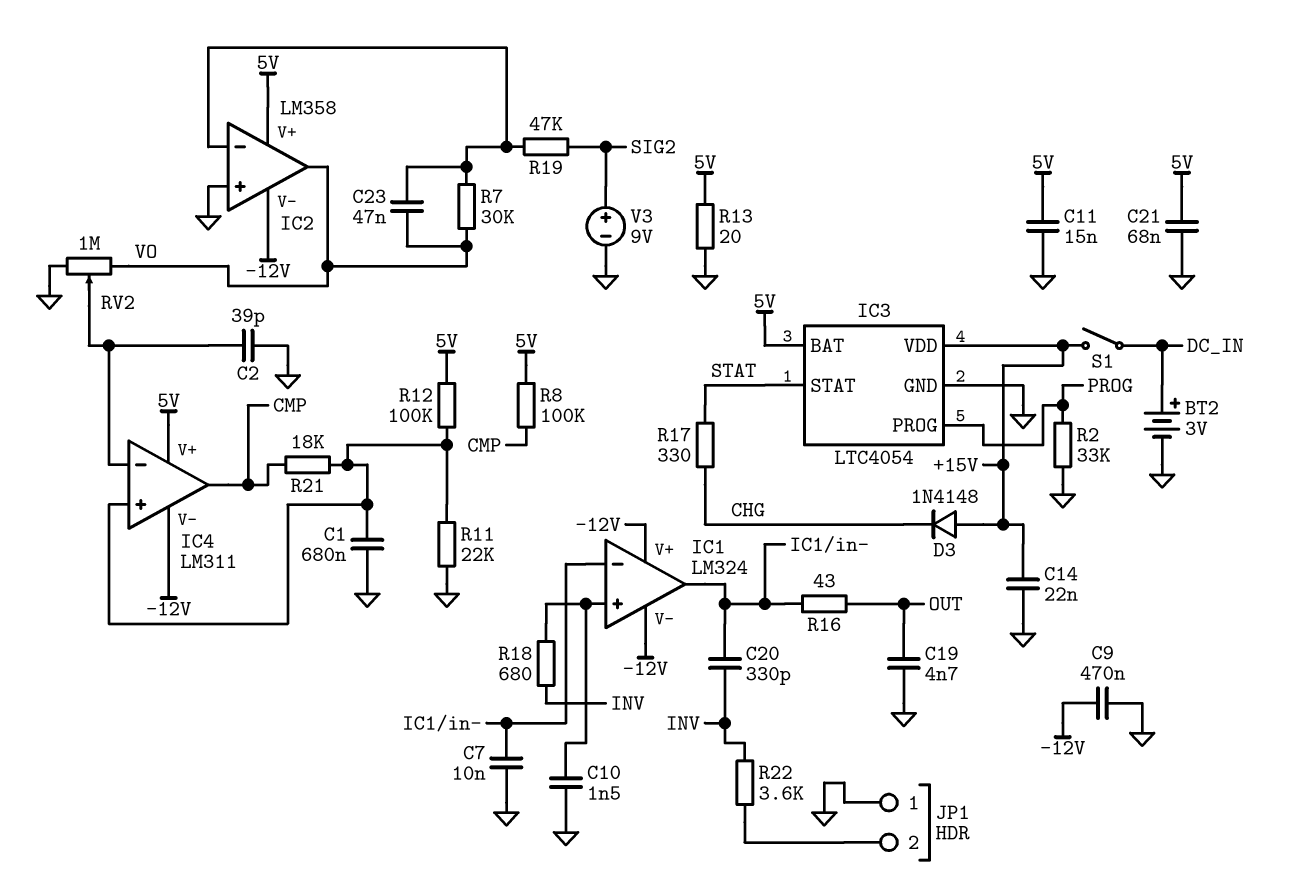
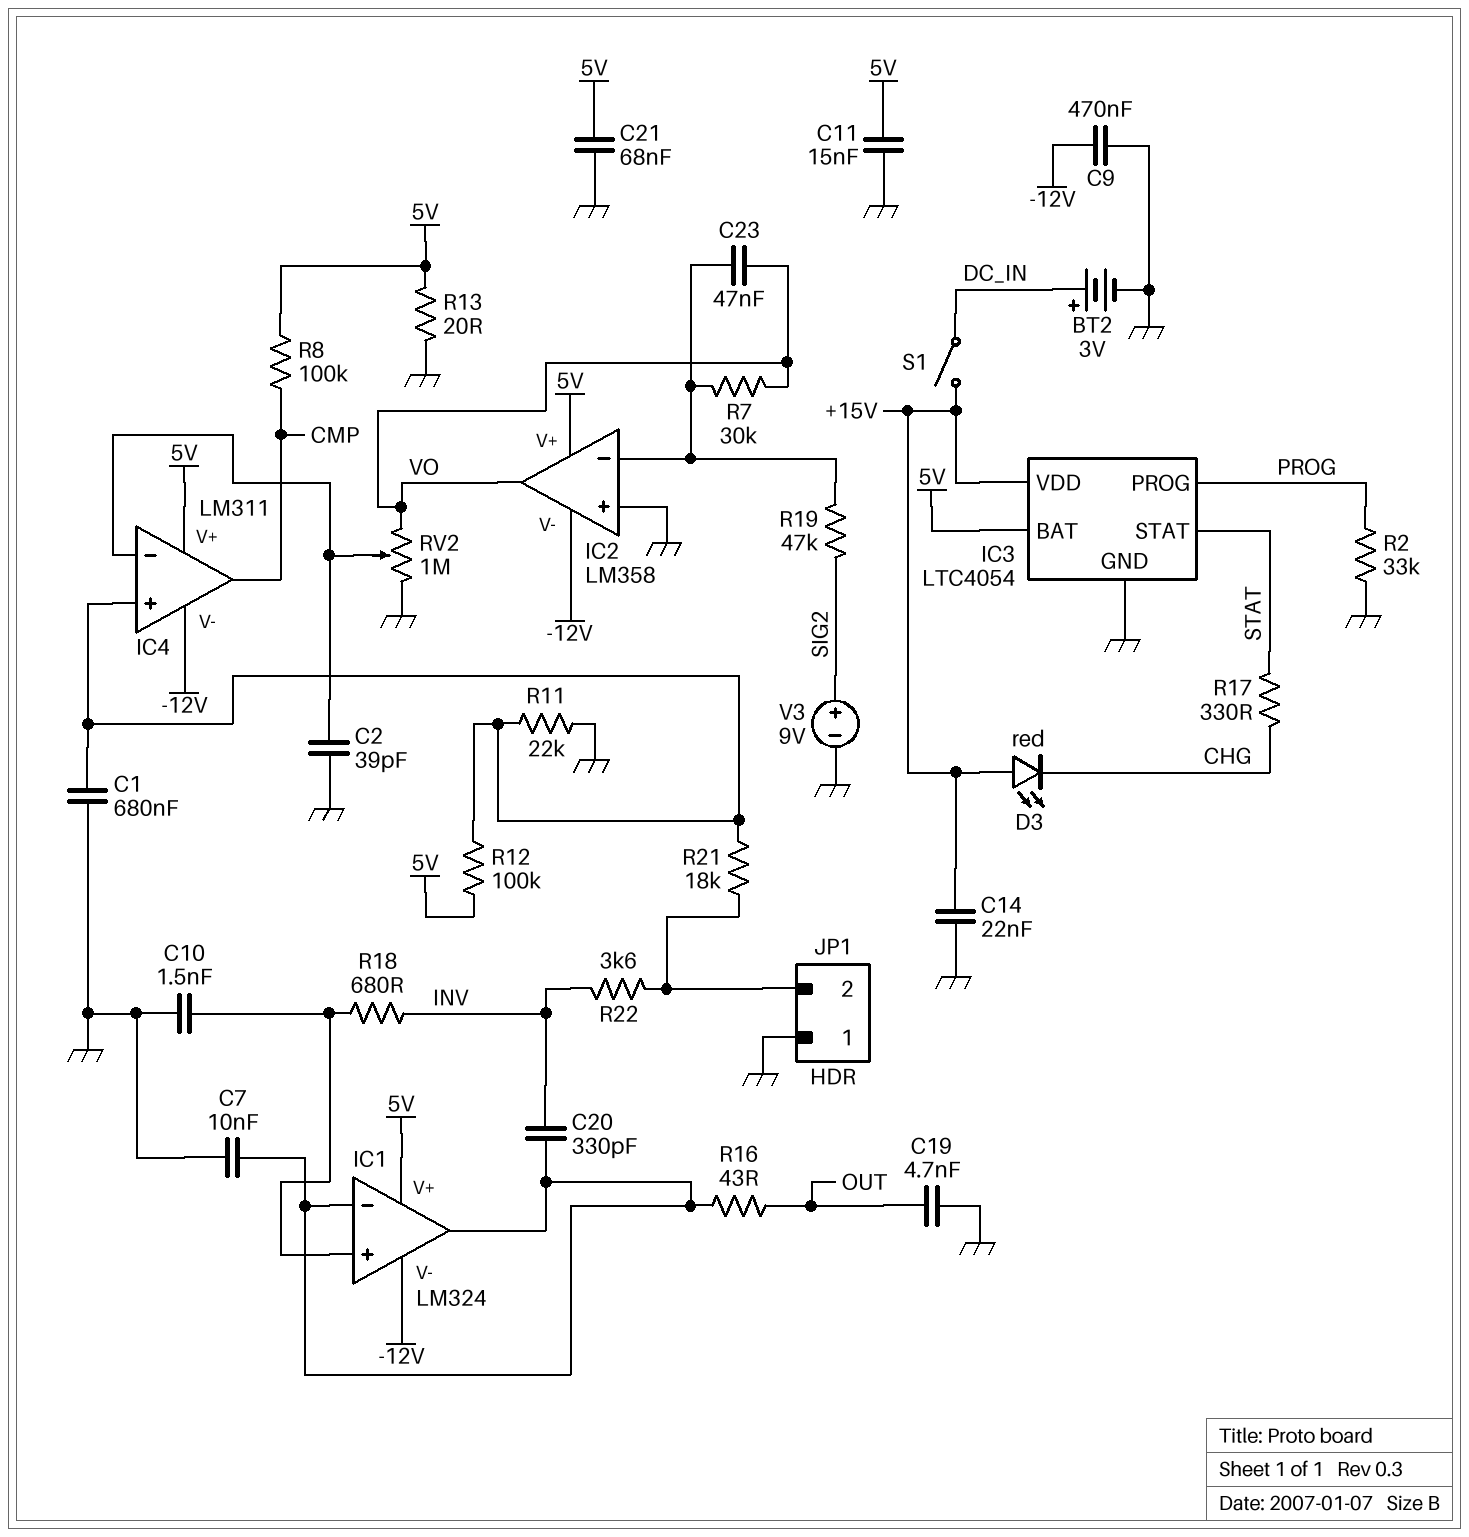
D3: diode 1N4148 (A +15V, K CHG) -> LED red (A +15V, K CHG)
IC1 pin V+: -12V -> 5V
R21: 18k (CMP, IC4/in+) -> 18k (IC4/in+, JP1/2)

